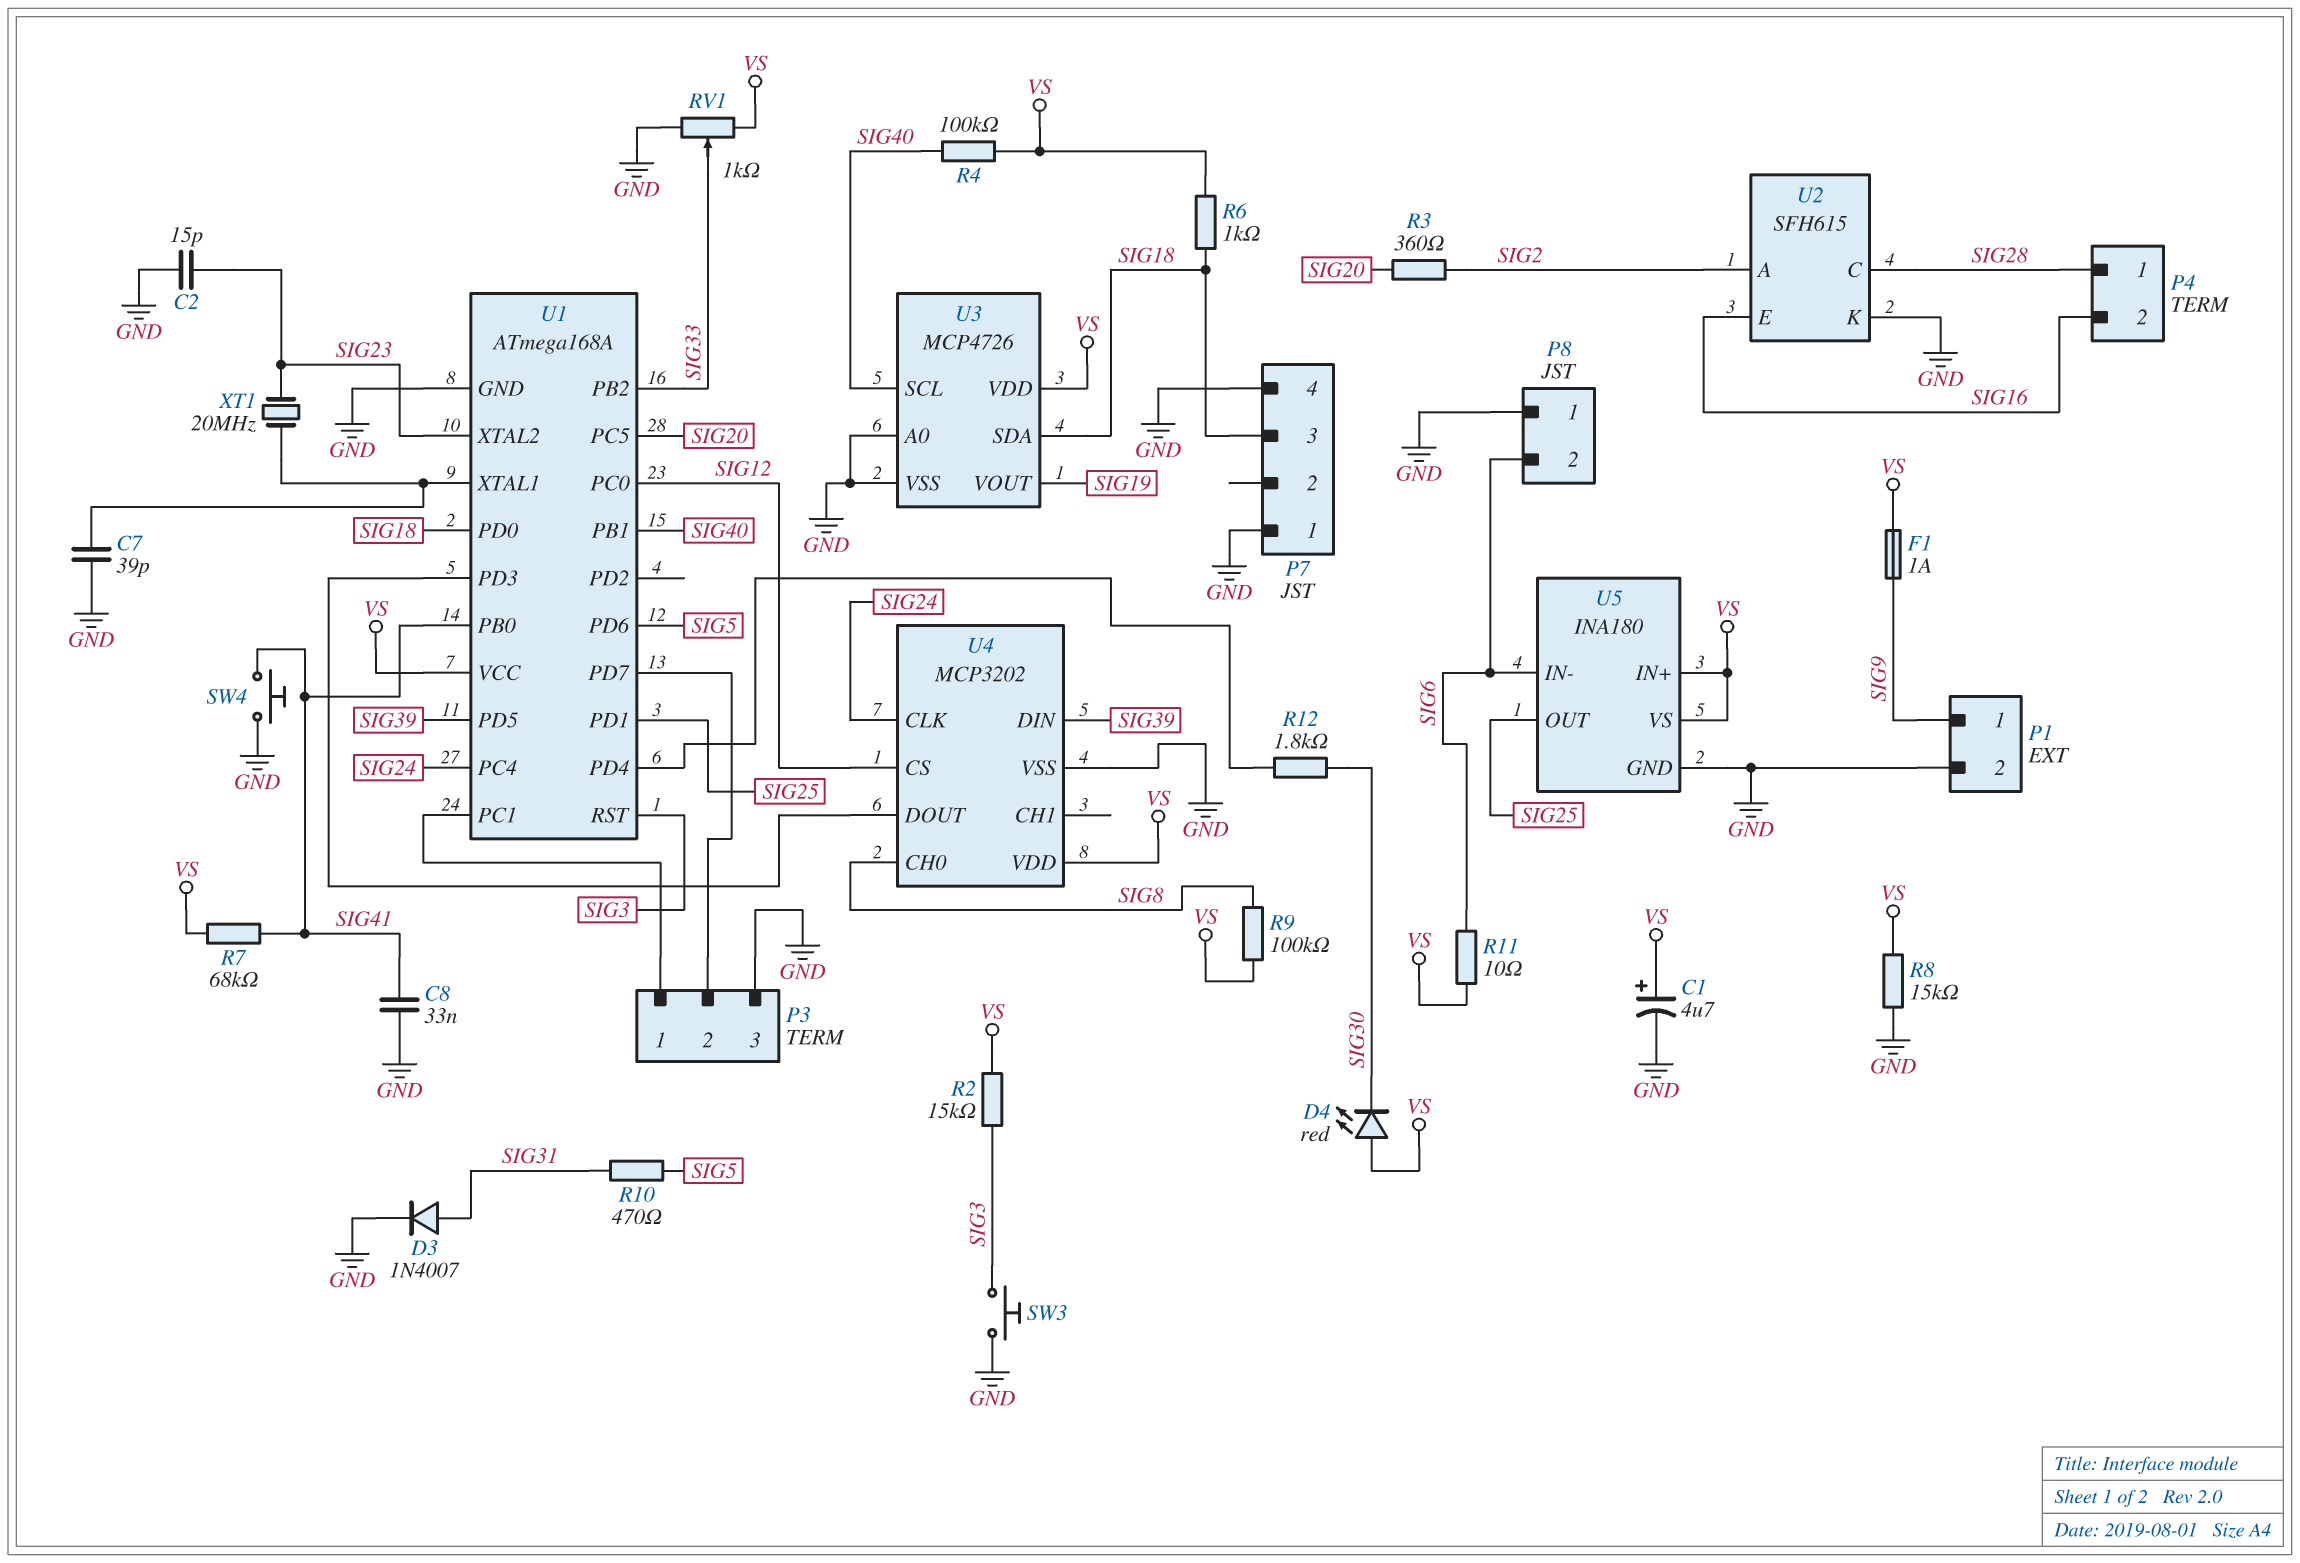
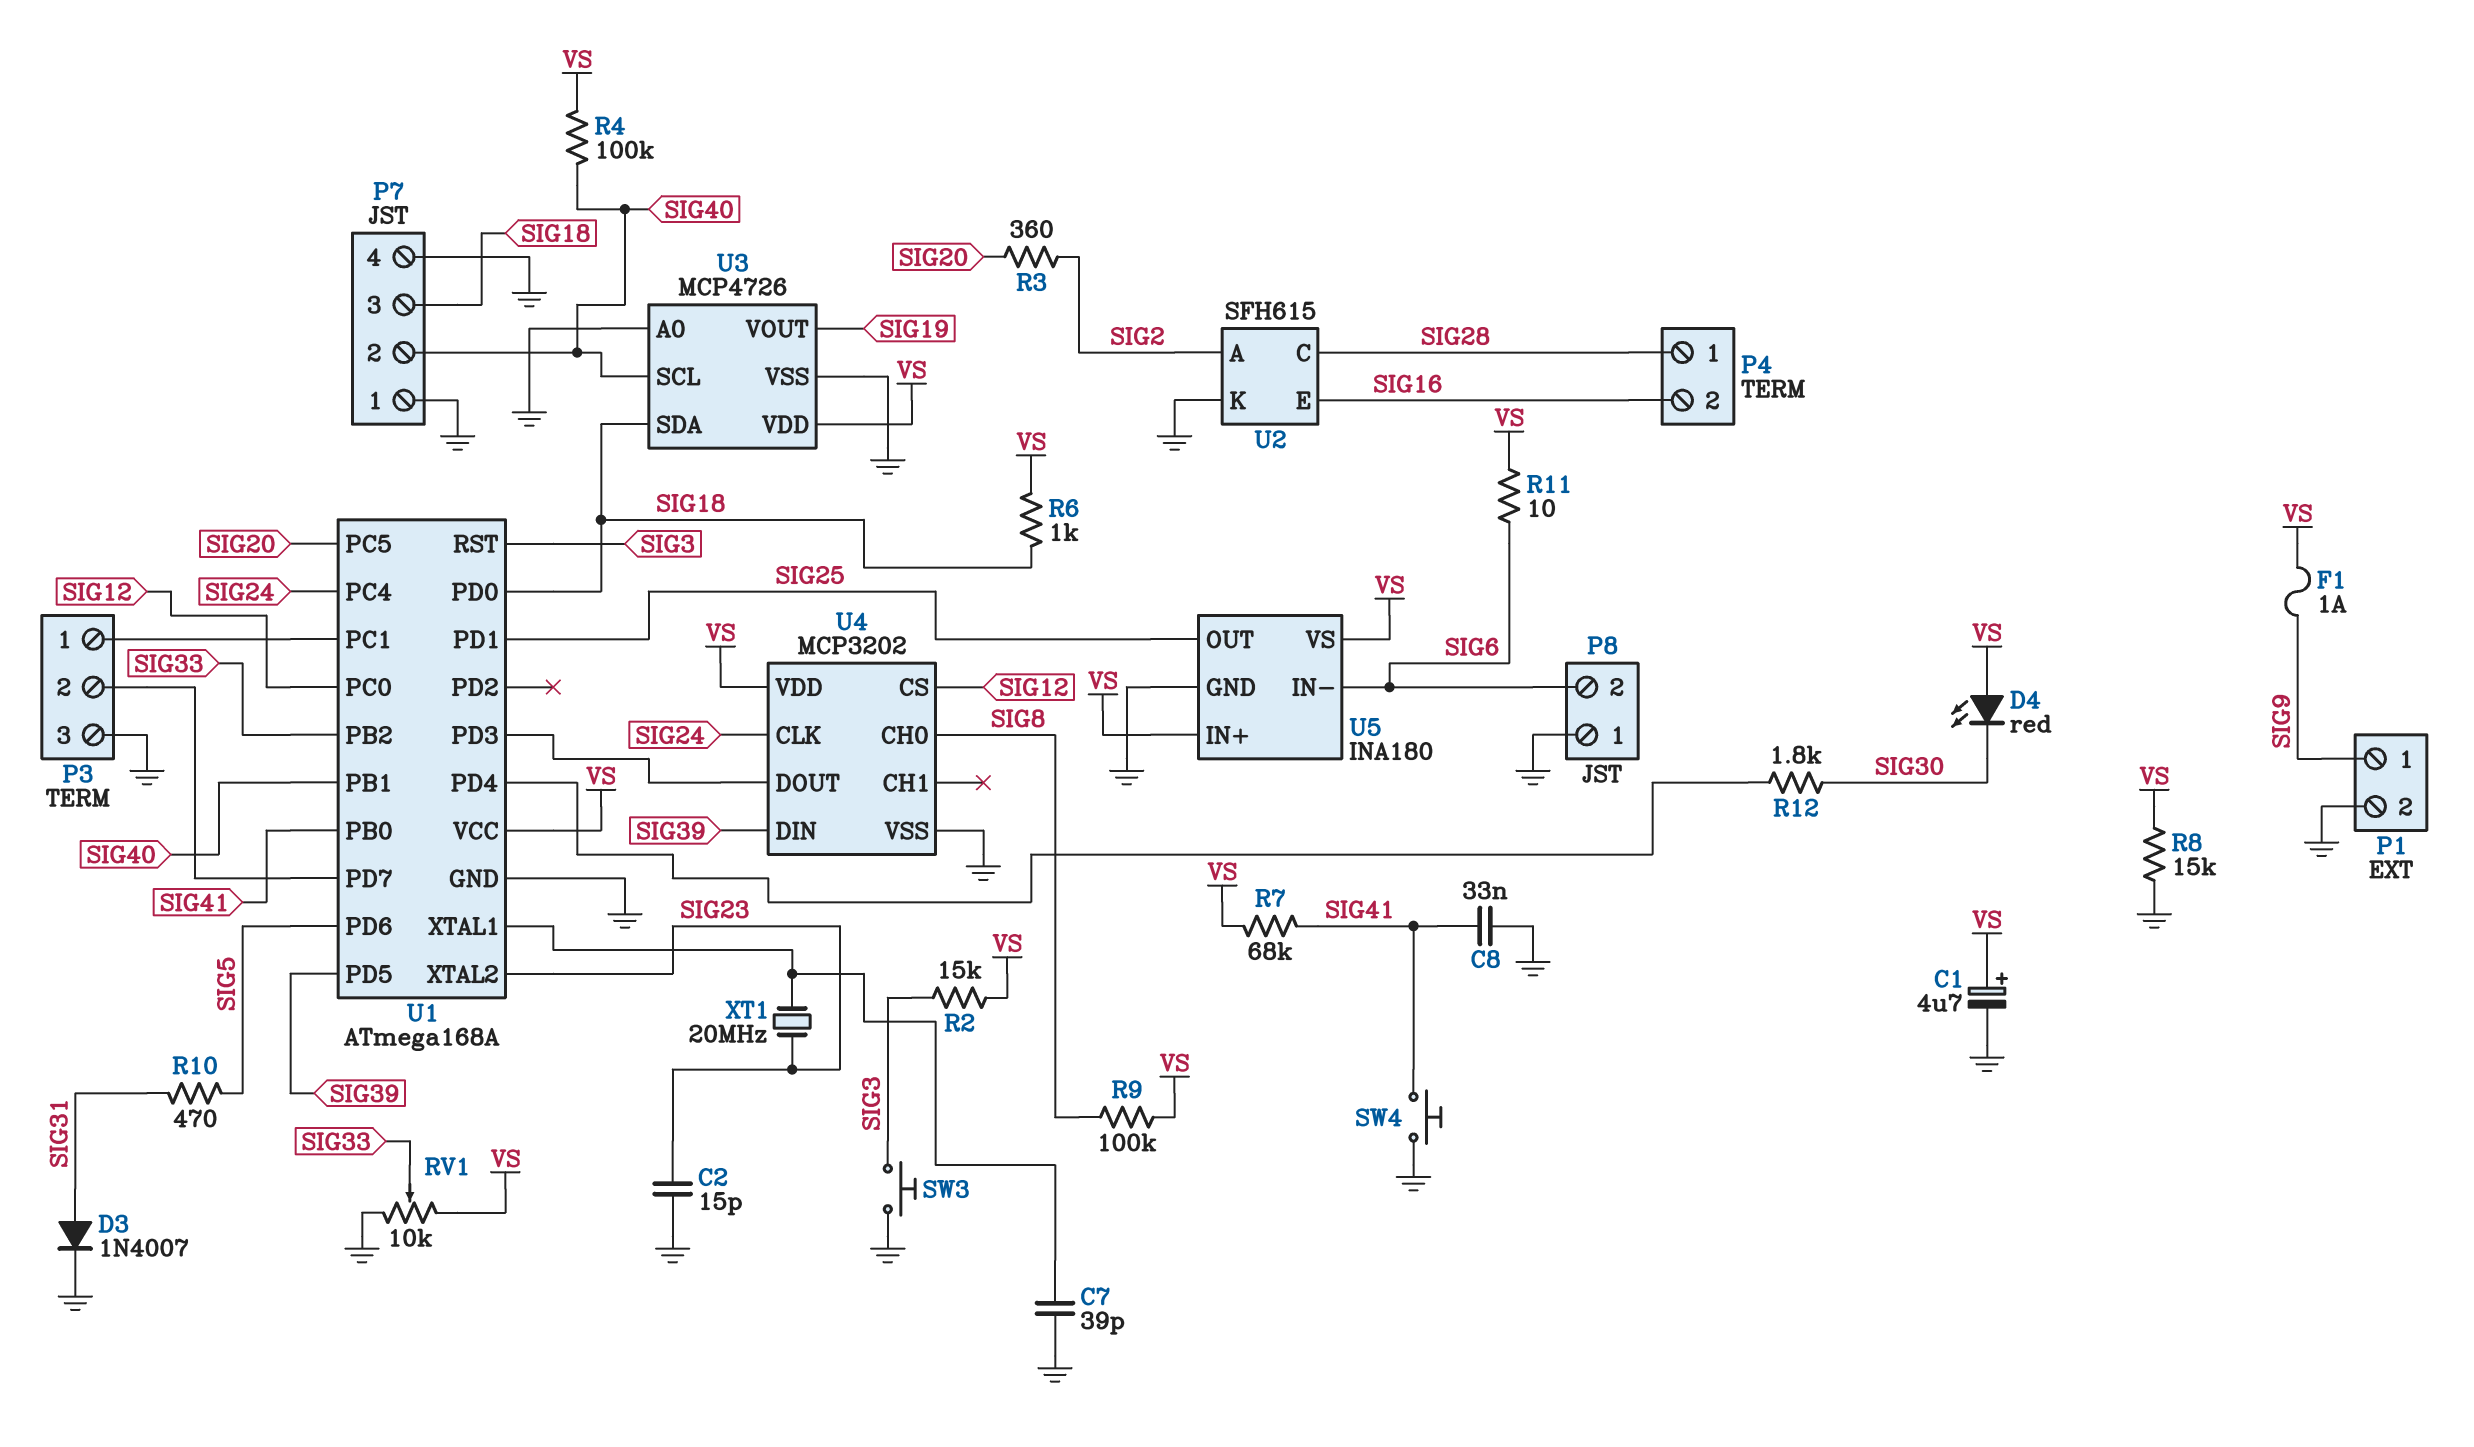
P7 pin 2: none -> SIG40
RV1: 1k (GND, VS, wiper SIG33) -> 10k (GND, VS, wiper SIG33)

